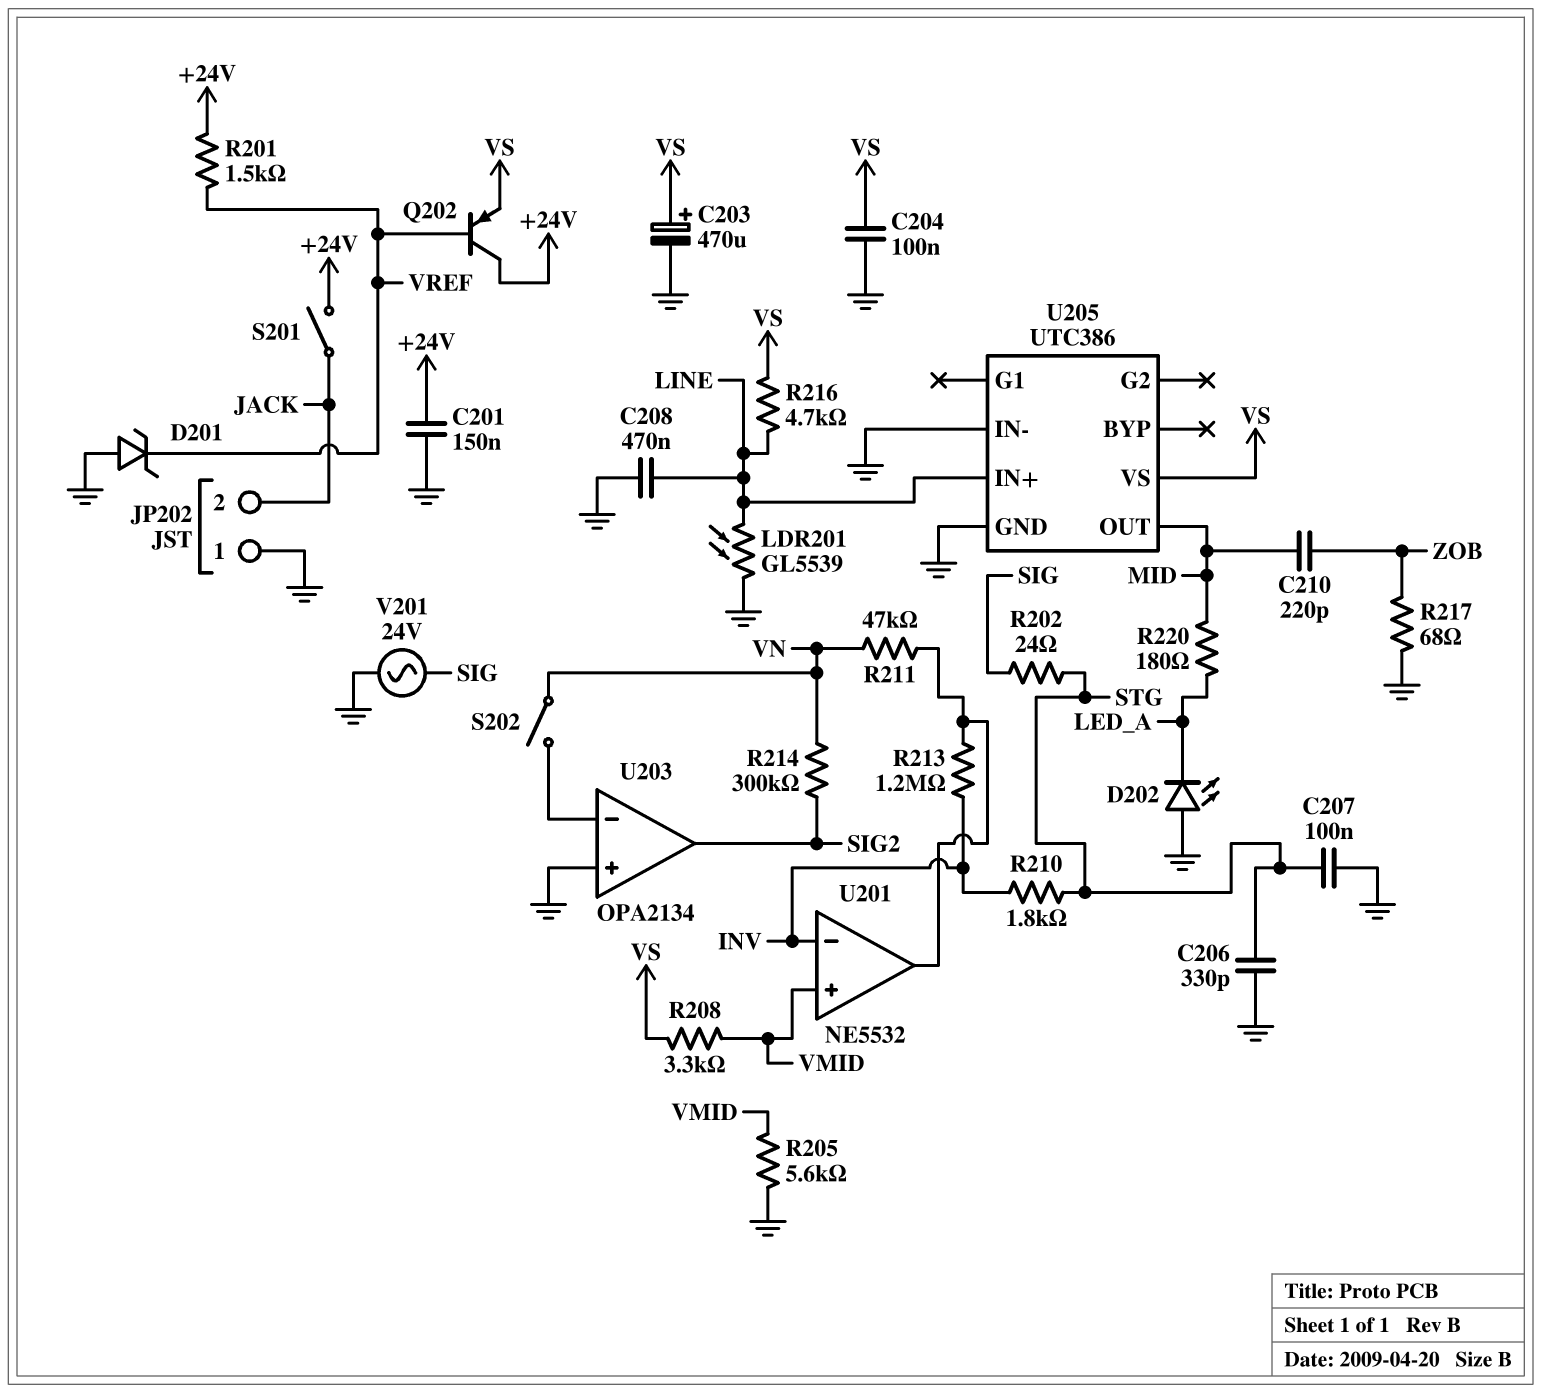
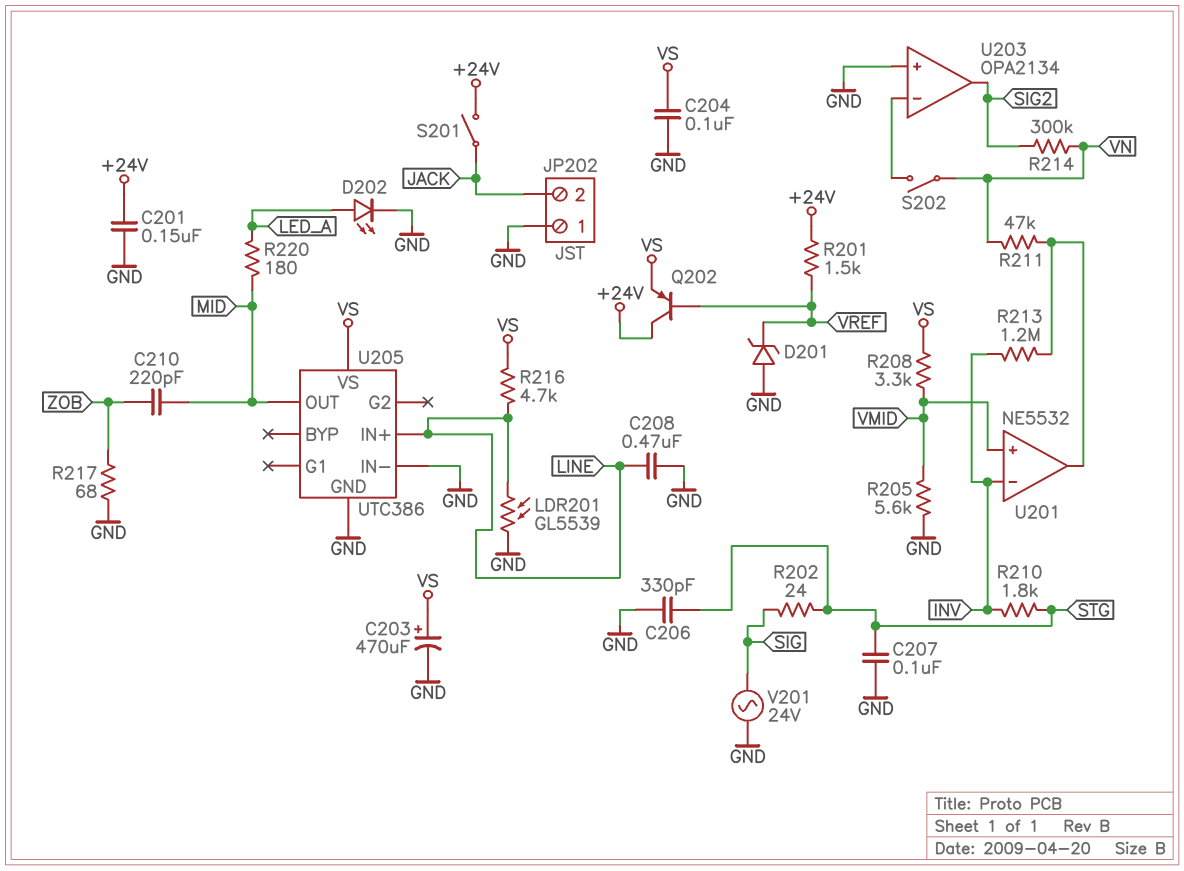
D202: LED (A GND, K LED_A) -> LED (A LED_A, K GND)

